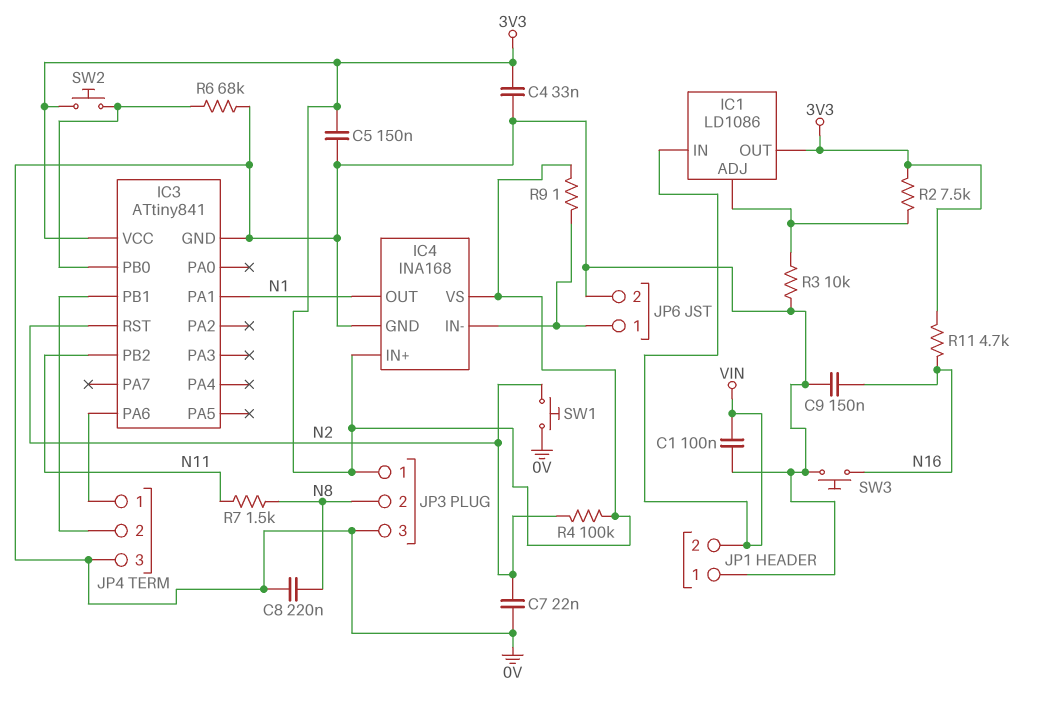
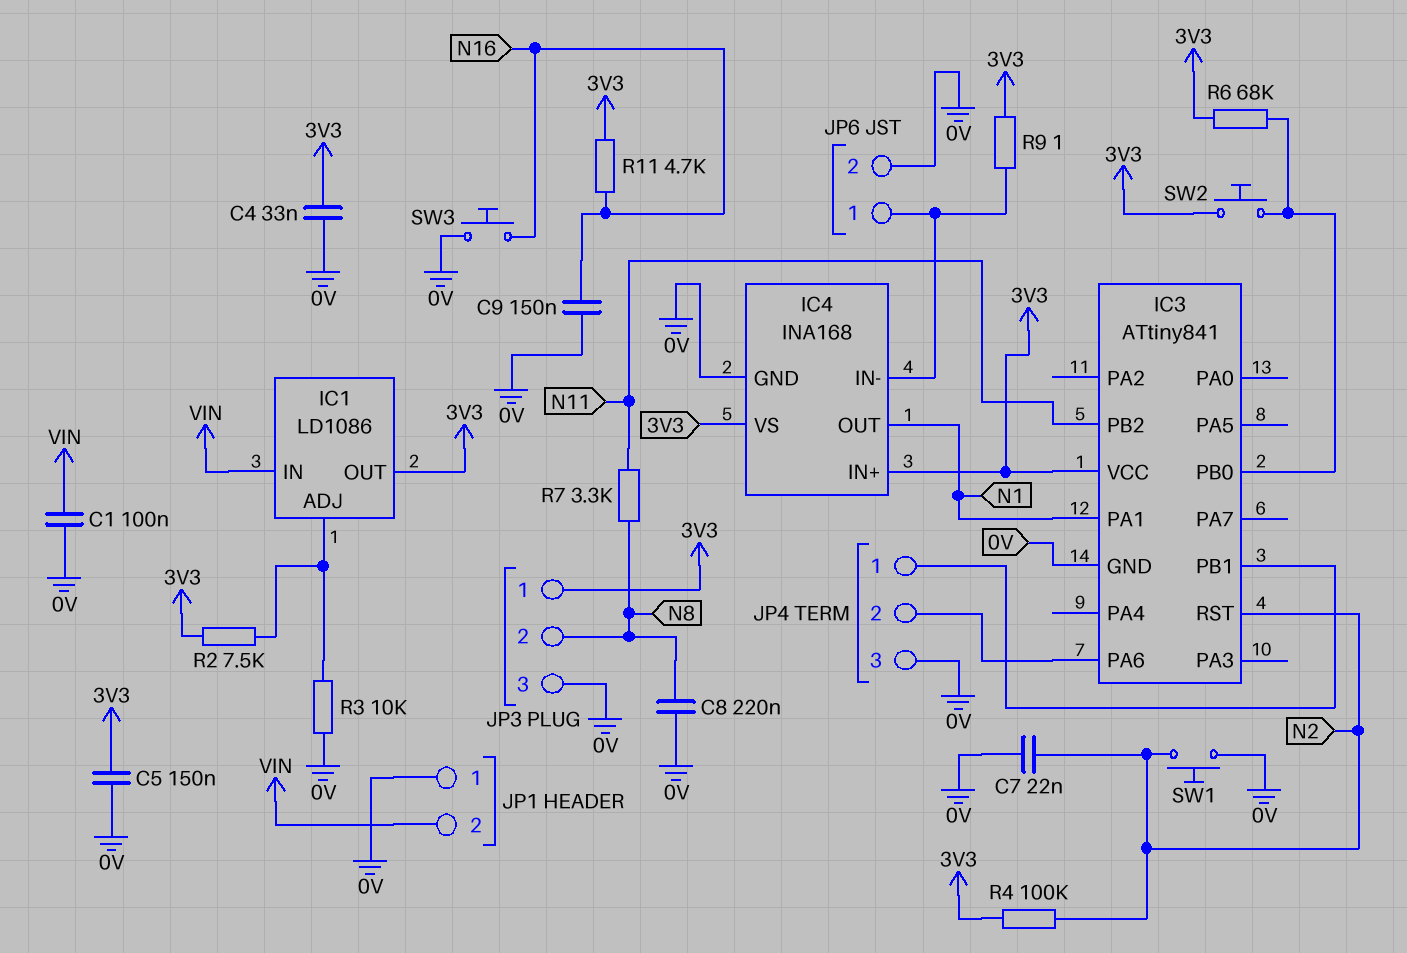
JP4 pin 1: IC3/PA6 -> IC3/PB1
JP4 pin 2: IC3/PB1 -> IC3/PA6
R6: 68k (0V, IC3/PB0) -> 68k (3V3, IC3/PB0)
R7: 1.5k (N8, N11) -> 3.3k (N8, N11)

